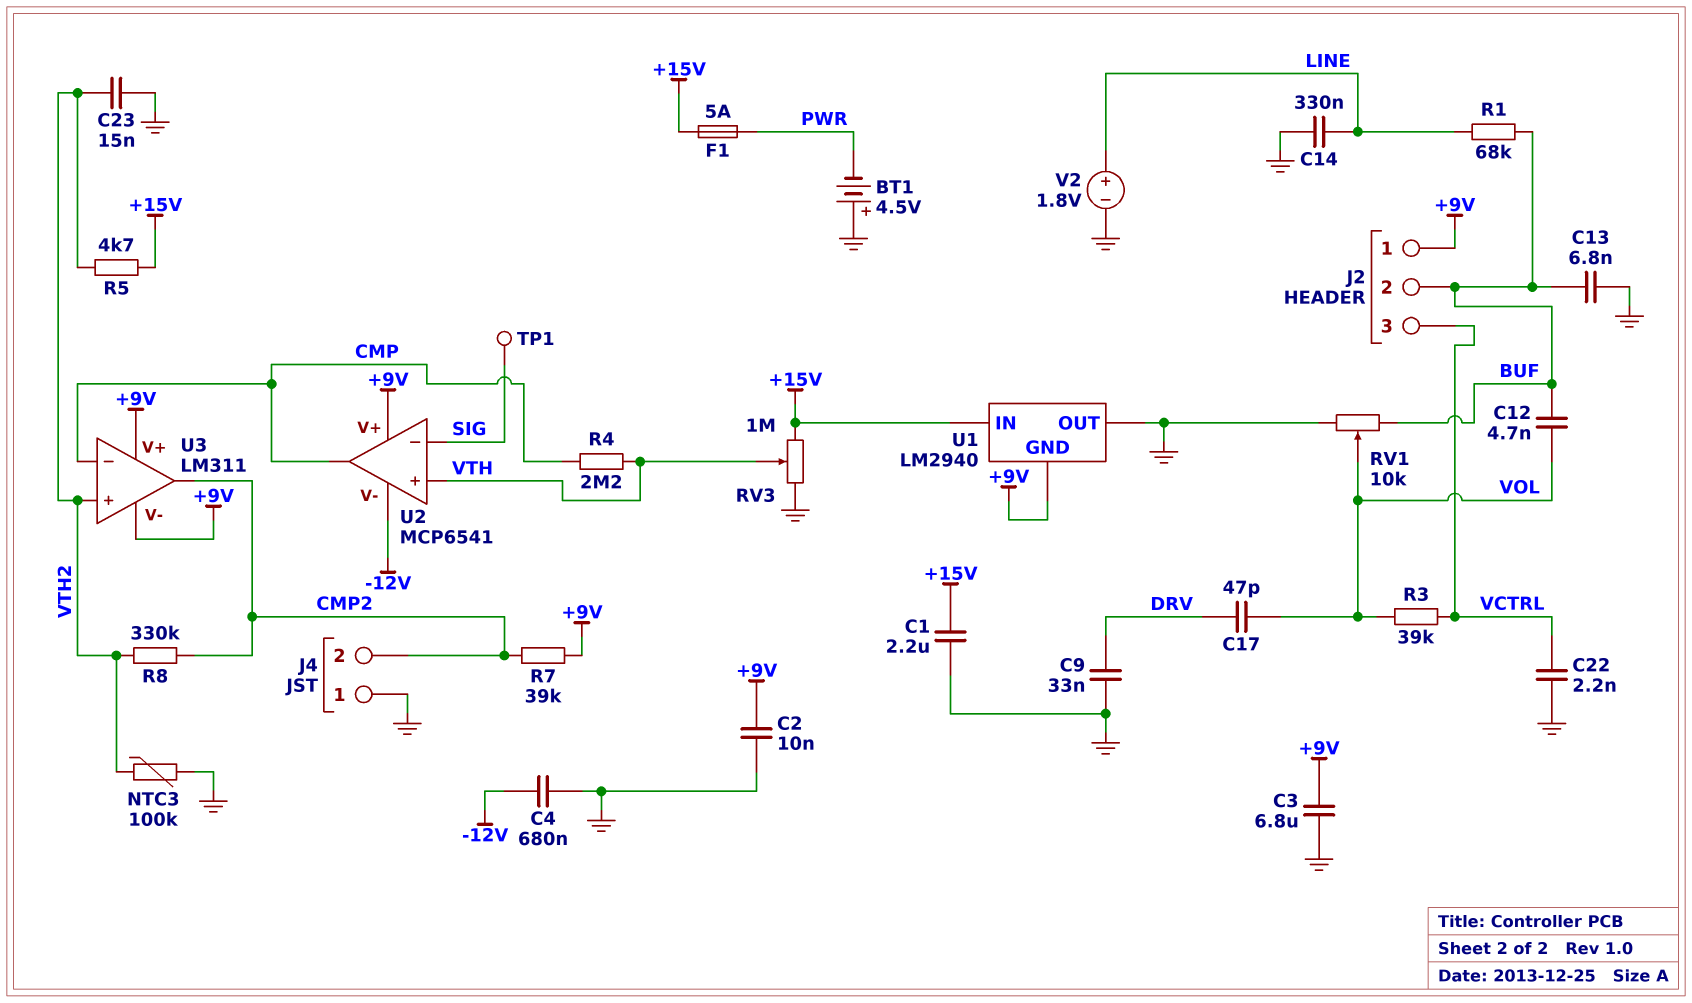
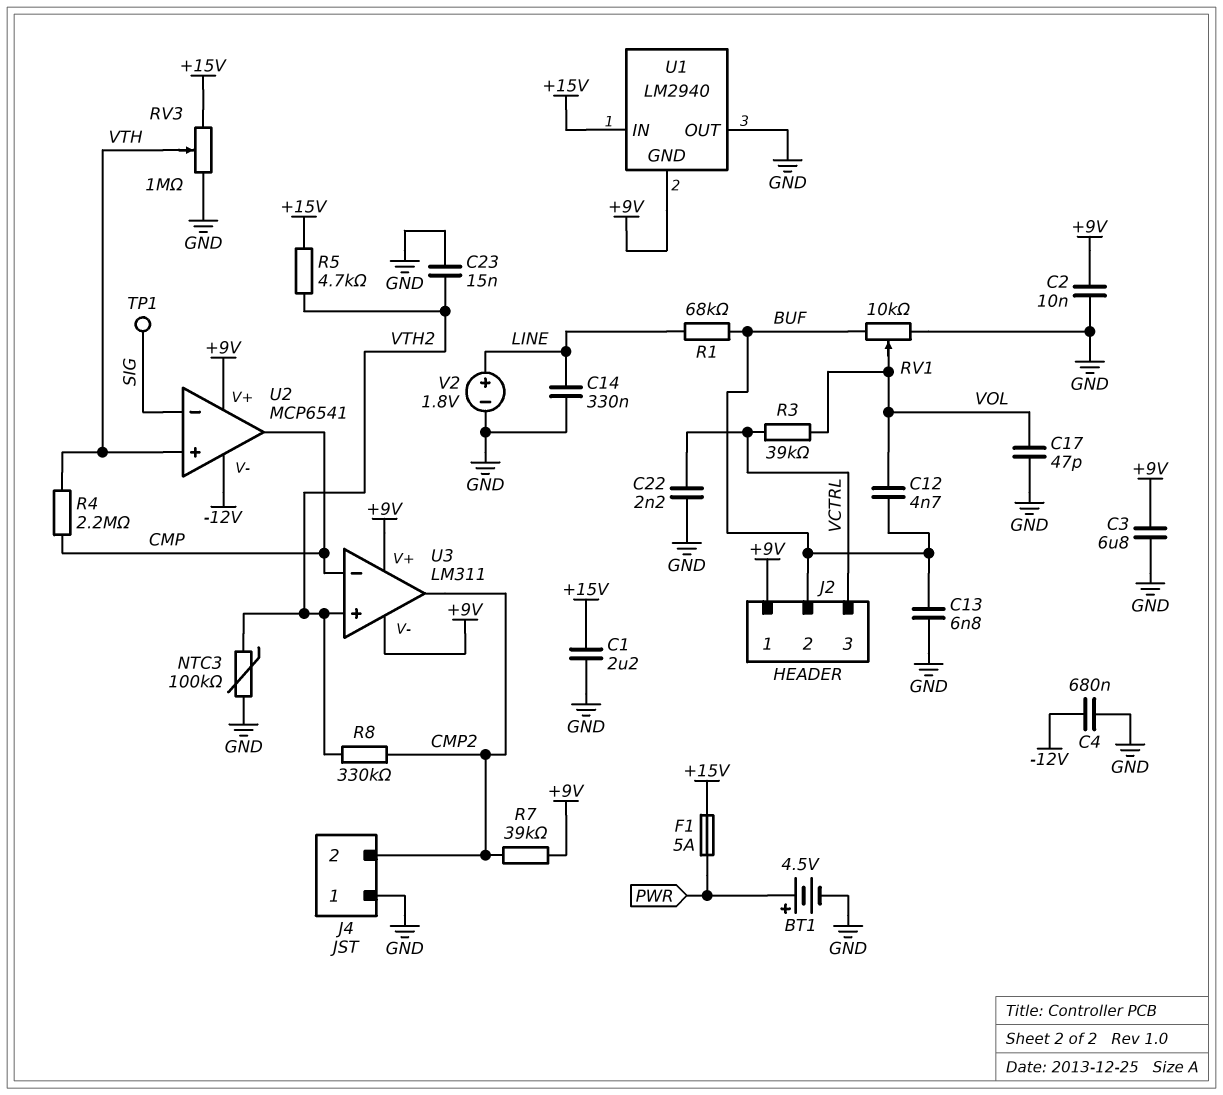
BT1: 4.5V (plus GND, minus PWR) -> 4.5V (plus PWR, minus GND)
C9: 33nF (DRV, GND) -> none
C17: 47pF (DRV, VOL) -> 47pF (GND, VOL)

